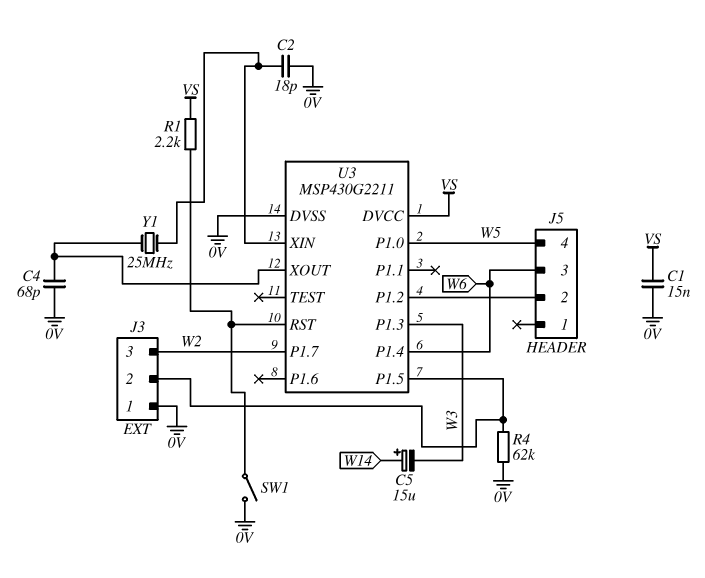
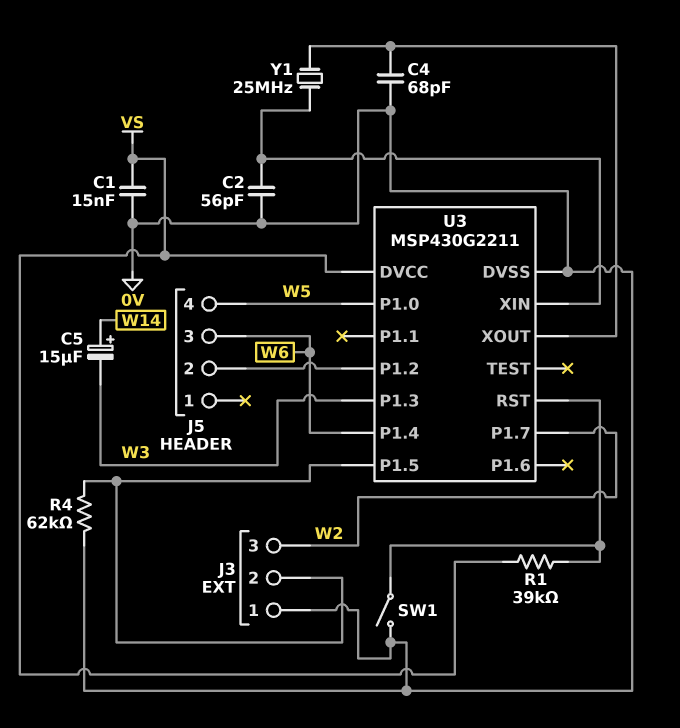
C2: 18pF (0V, U3/XIN) -> 56pF (0V, U3/XIN)
R1: 2.2k (U3/RST, VS) -> 39k (U3/RST, VS)

